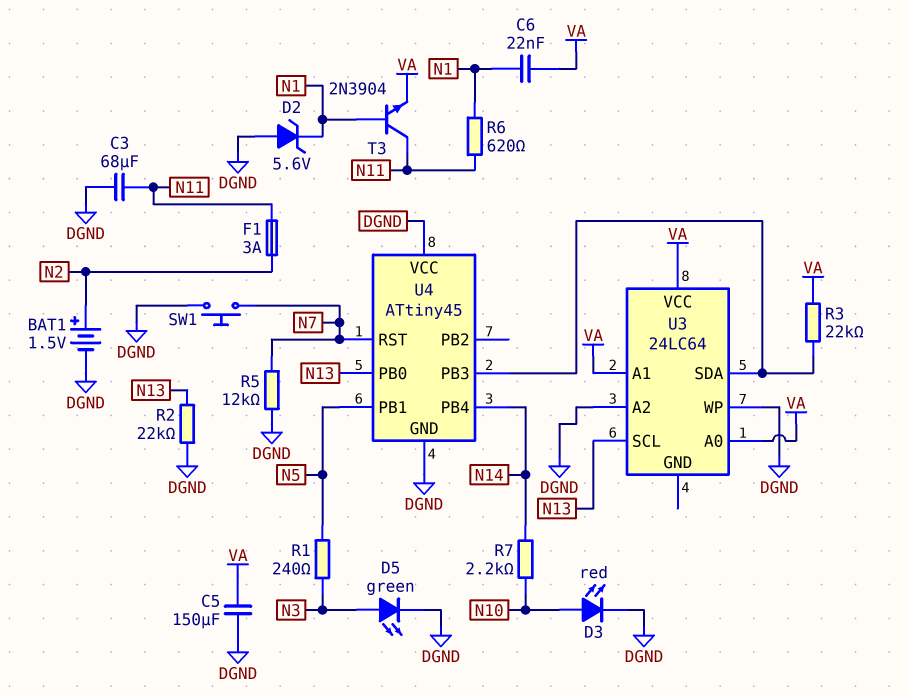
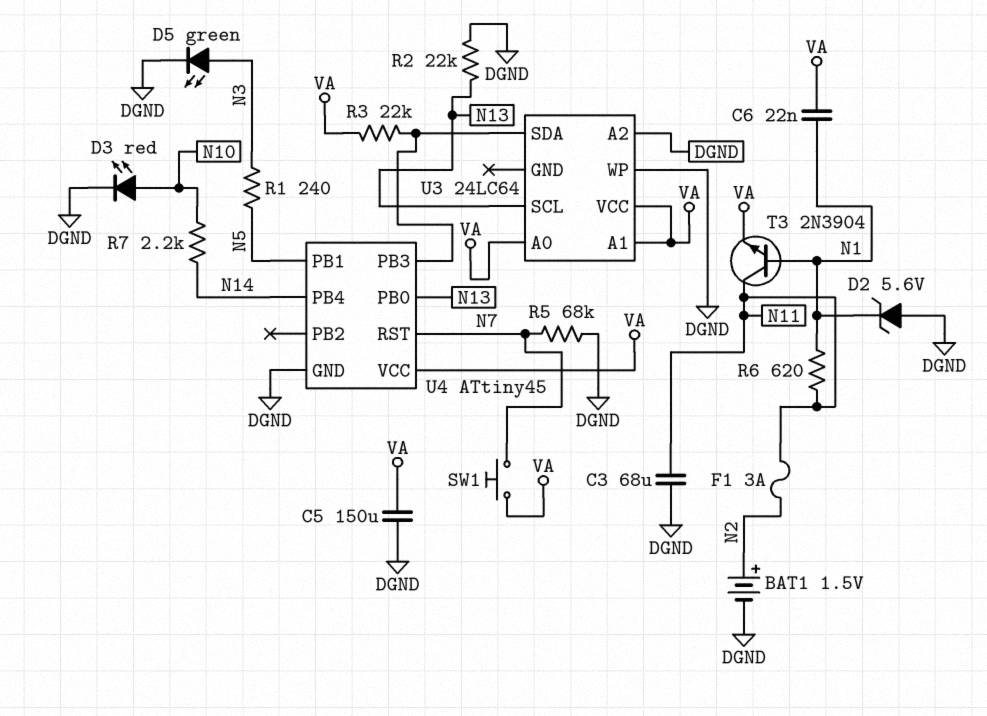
R5: 12k (DGND, N7) -> 68k (DGND, N7)
SW1: button (DGND, N7) -> button (N7, VA)
U4 pin VCC: DGND -> VA

